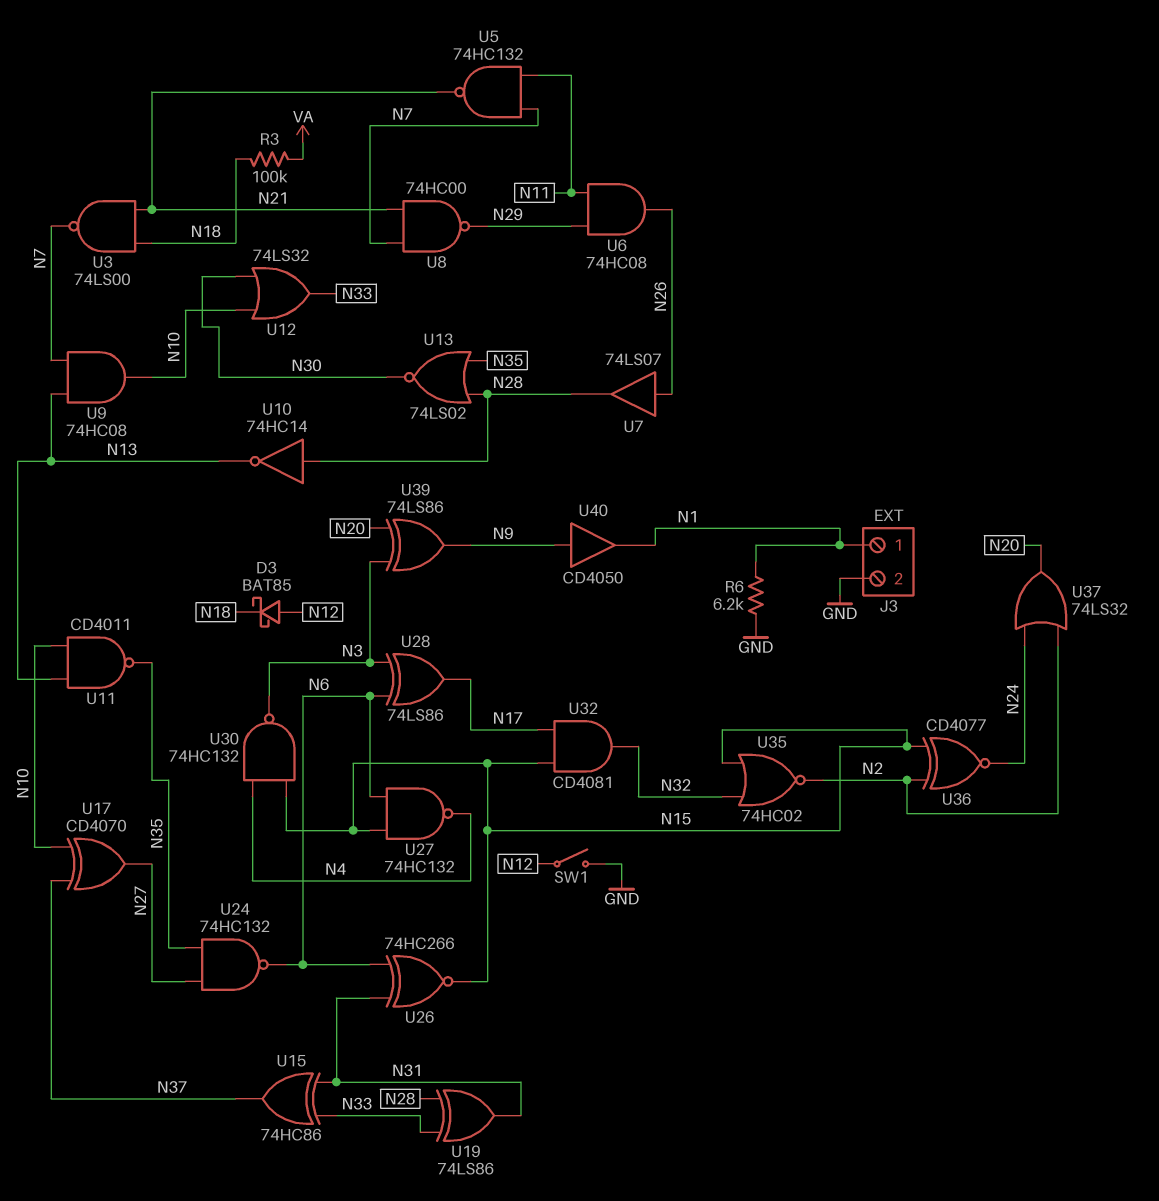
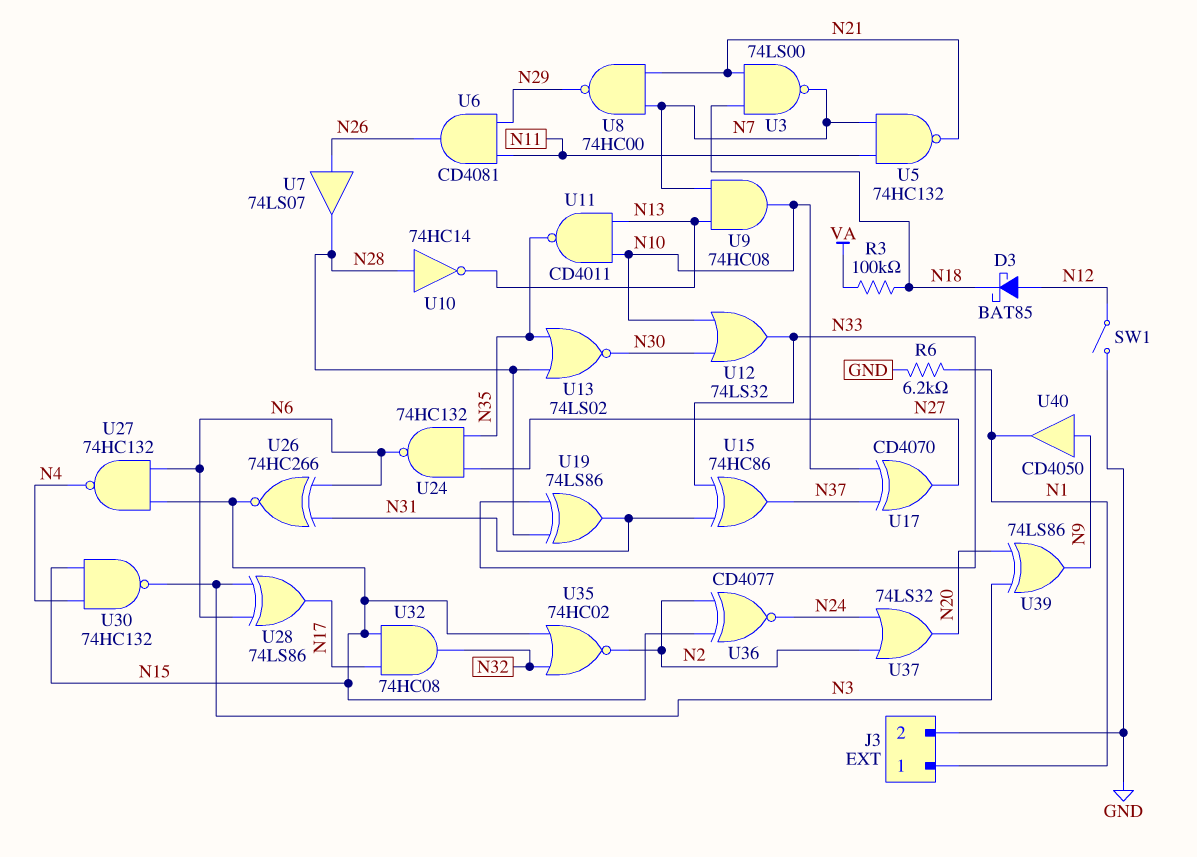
U6: AND 74HC08 (in N11, in N29, out N26) -> AND CD4081 (in N11, in N29, out N26)
U32: AND CD4081 (in N15, in N17, out N32) -> AND 74HC08 (in N15, in N17, out N32)

